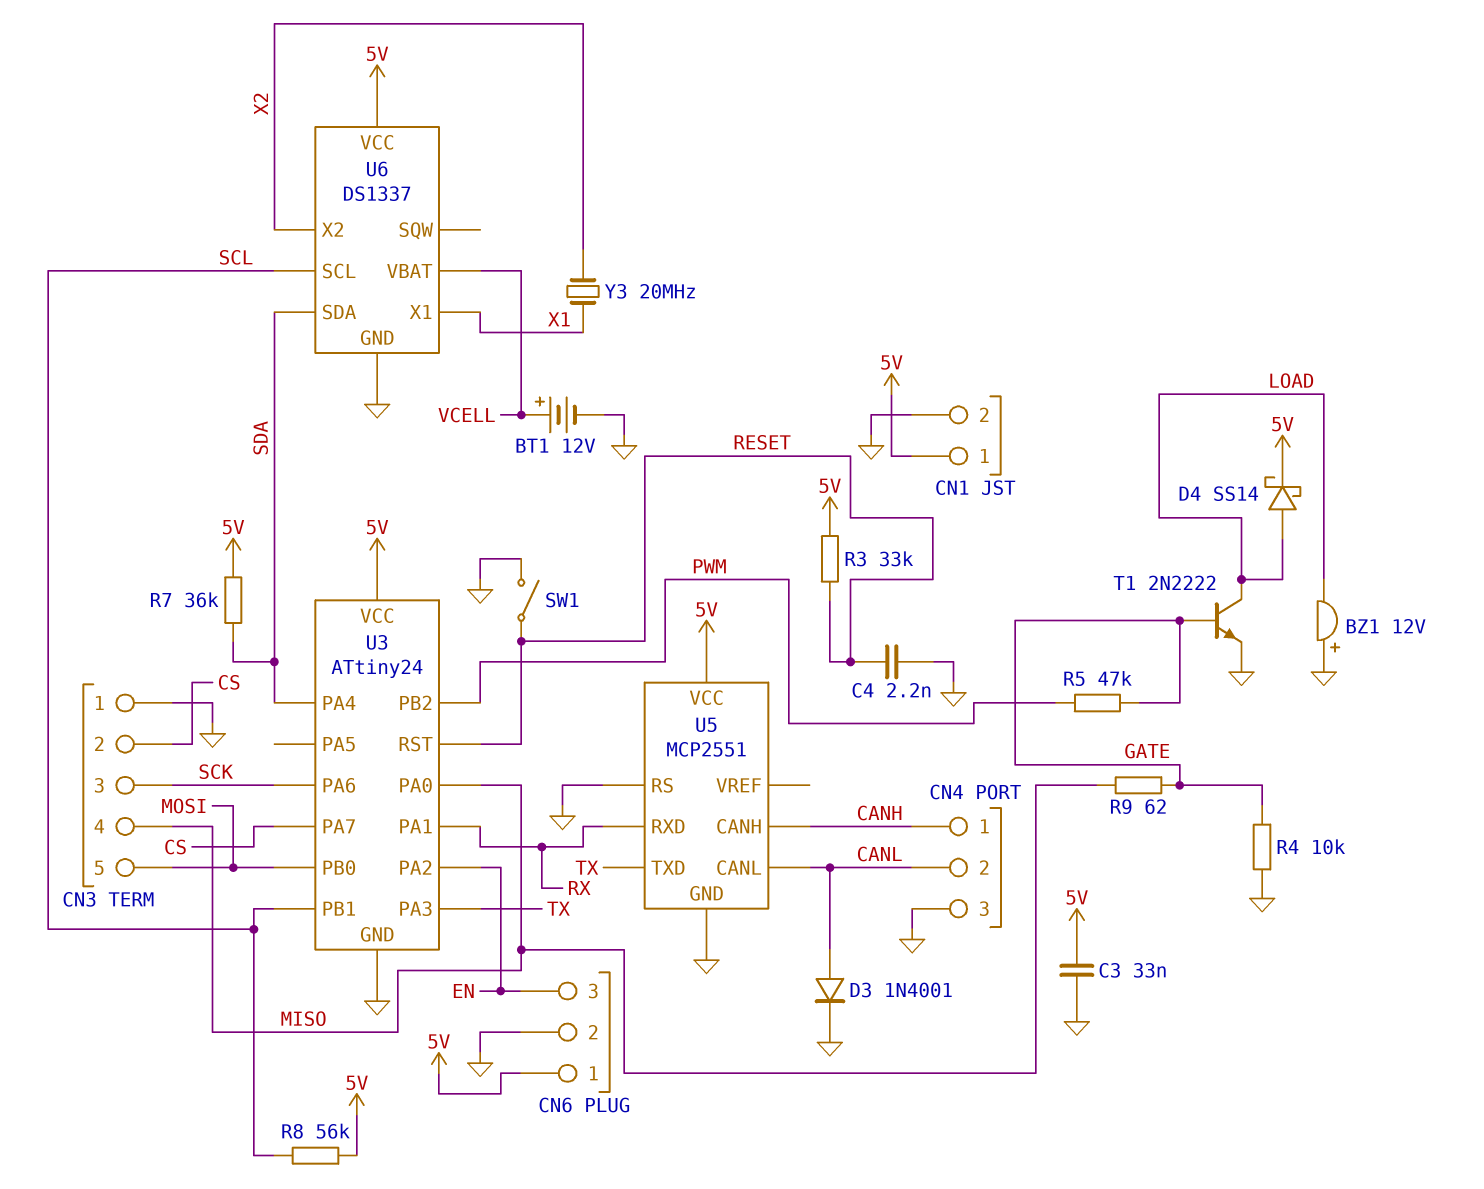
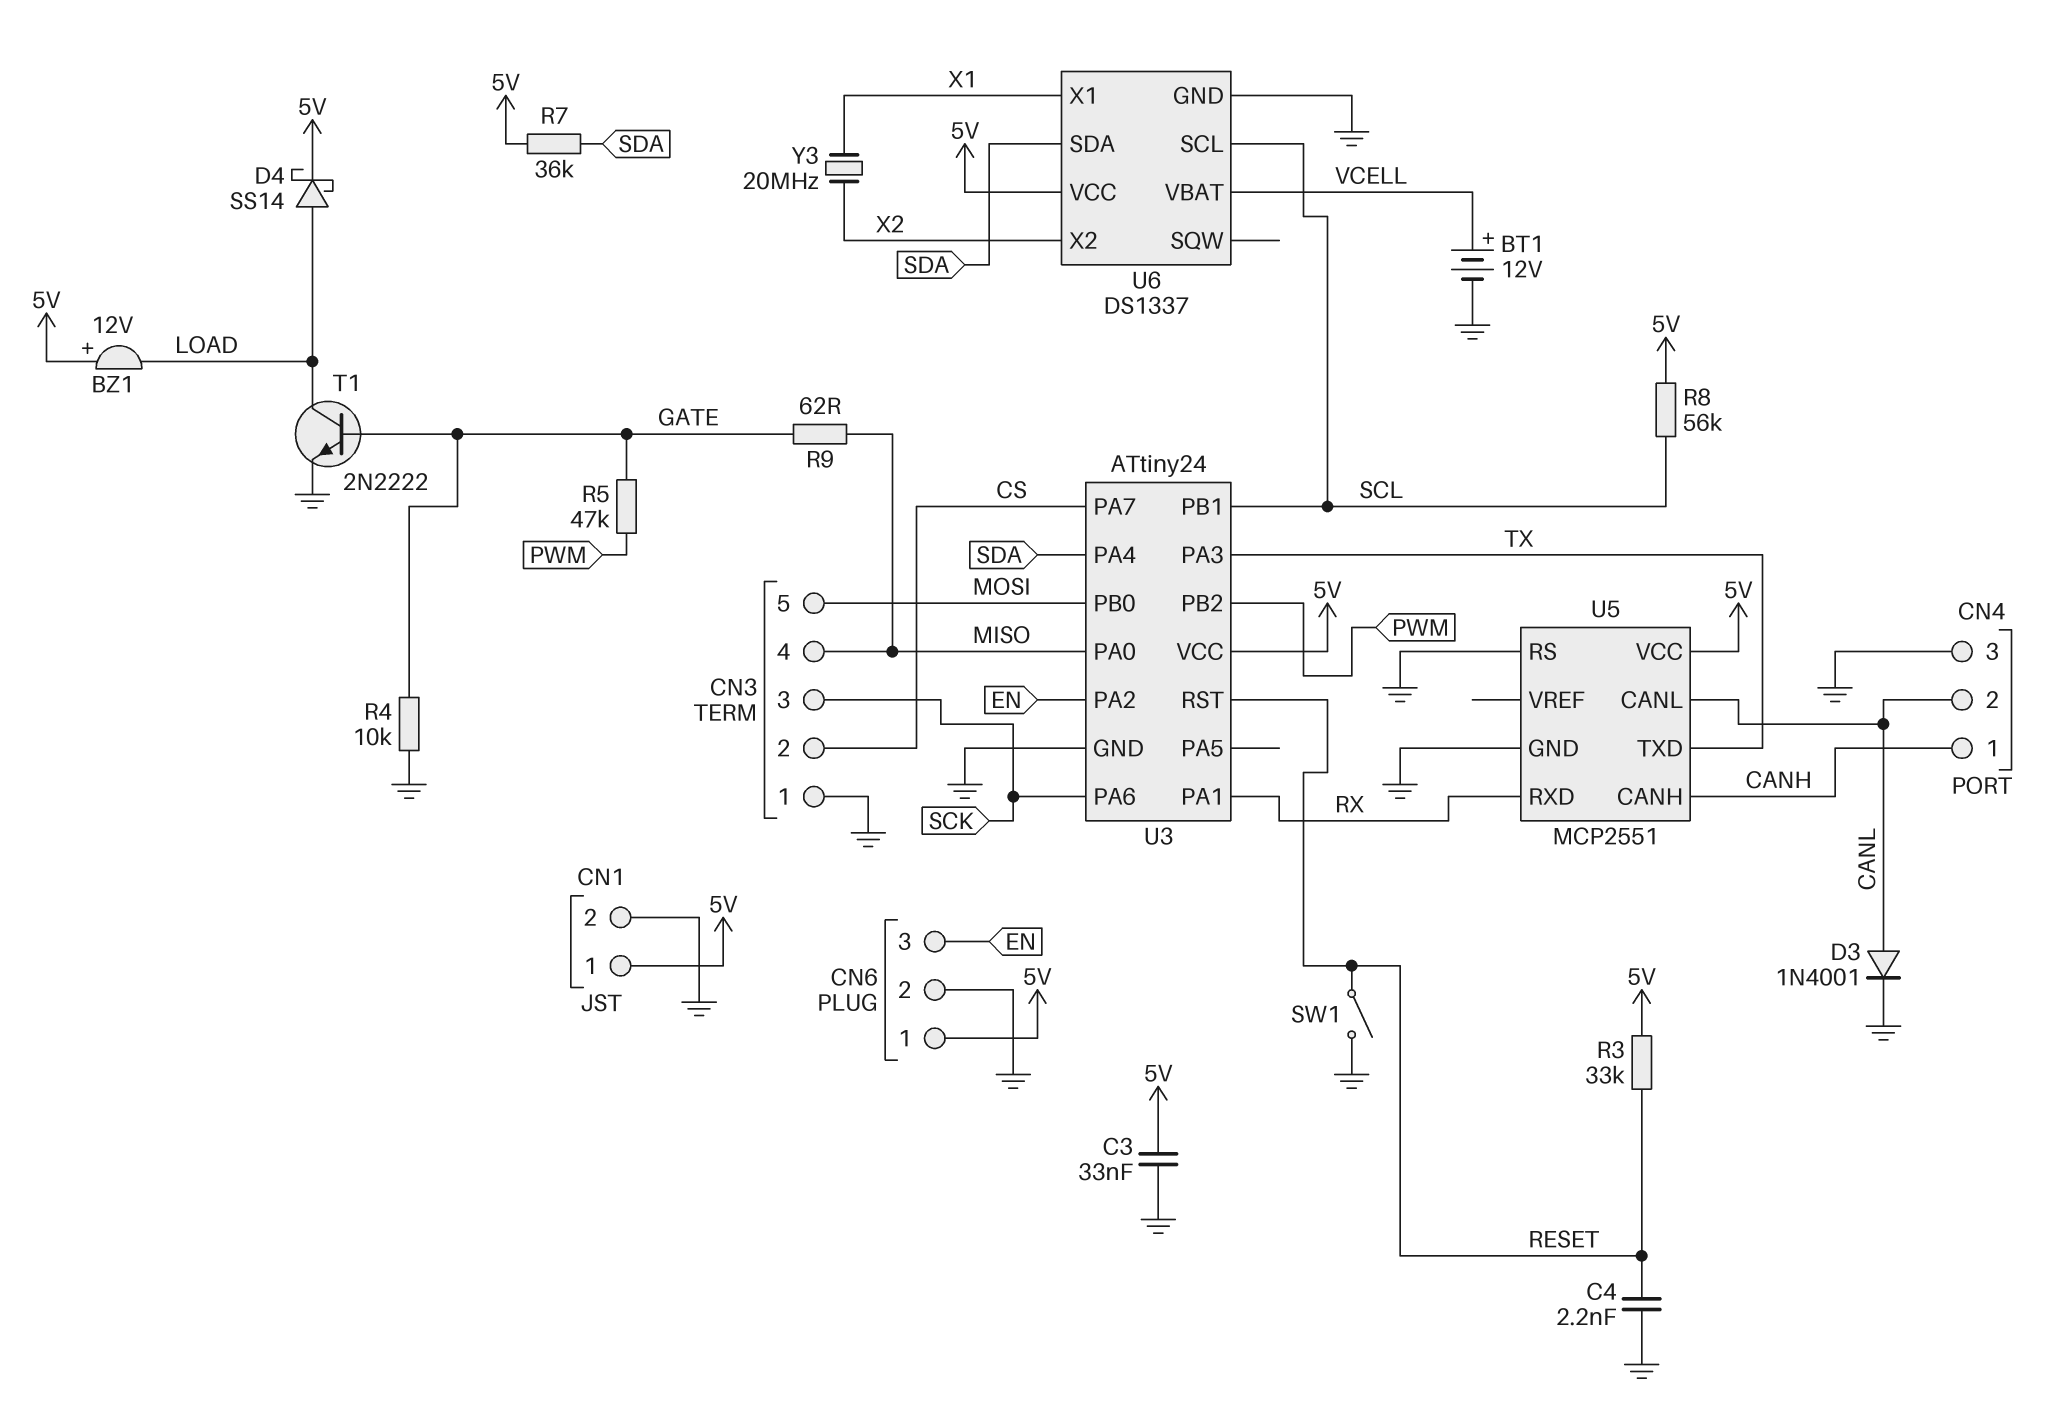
BZ1: buzzer 12V (plus GND, minus LOAD) -> buzzer 12V (plus 5V, minus LOAD)

